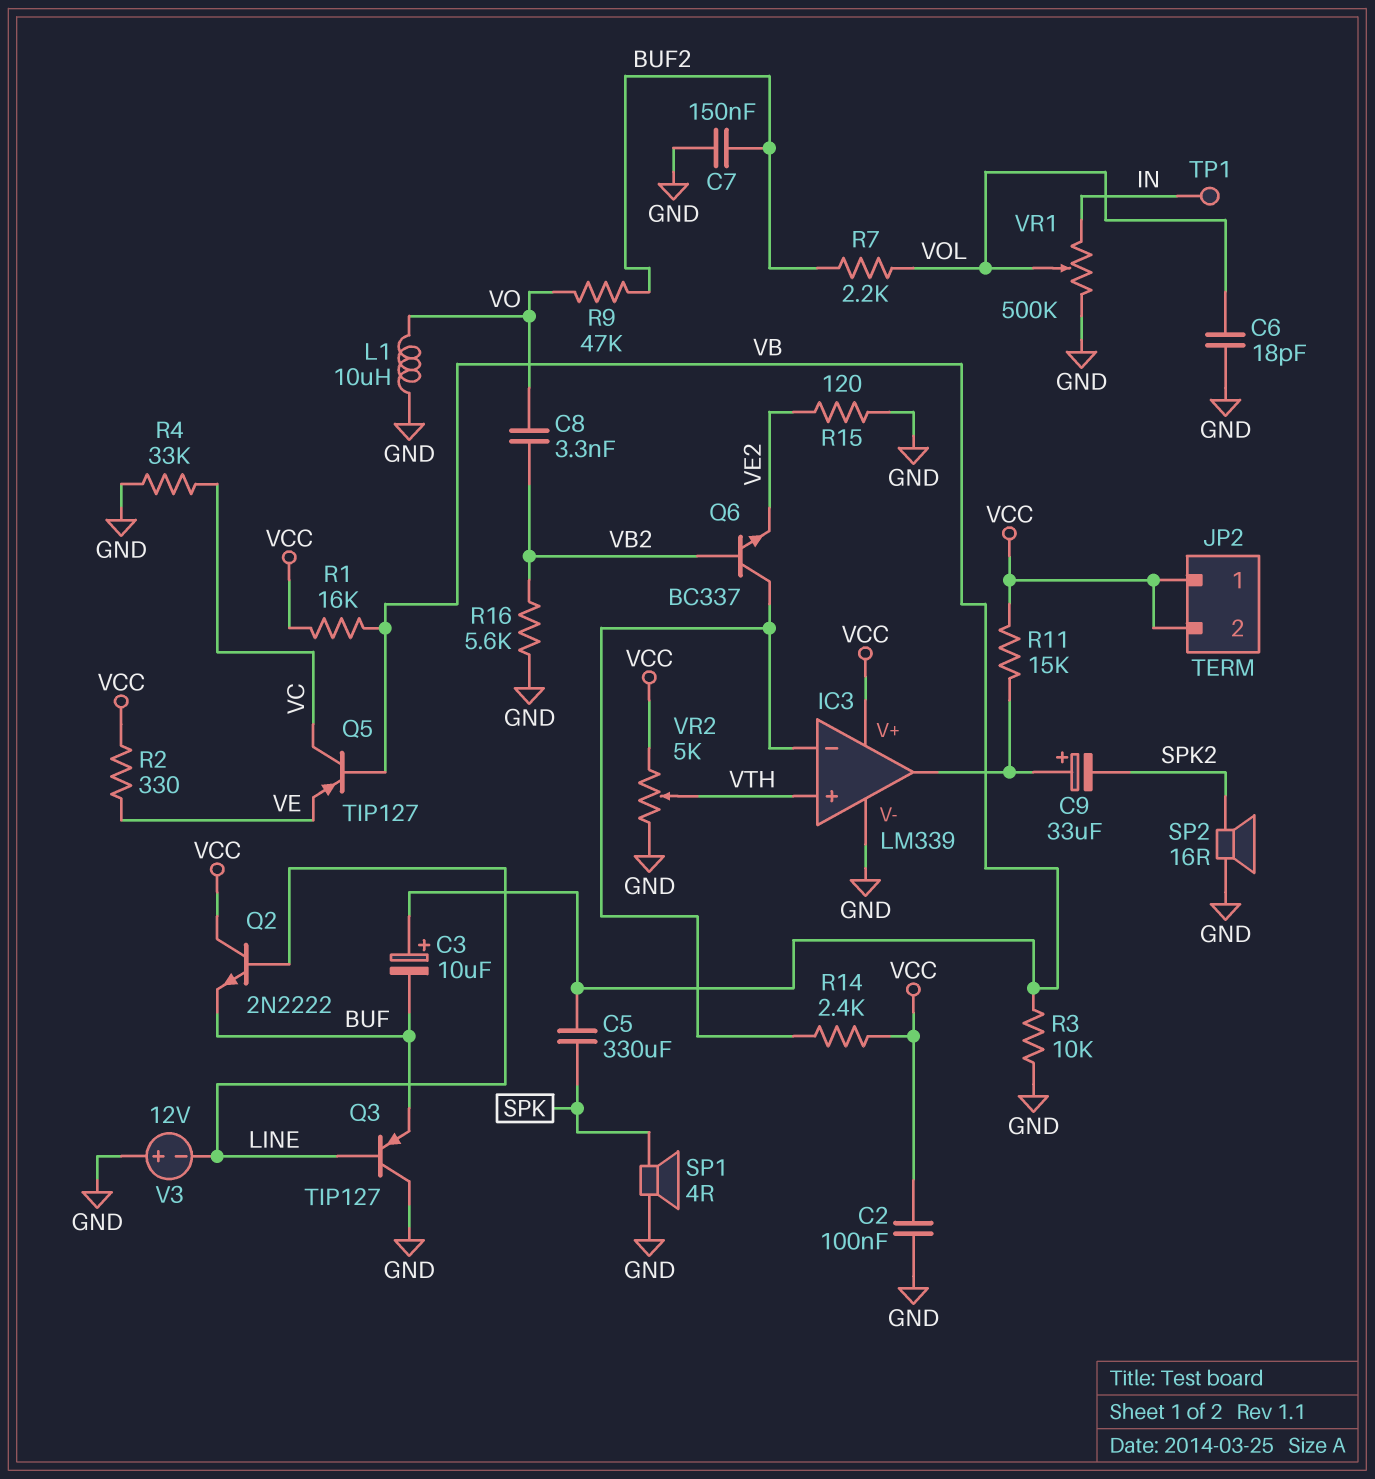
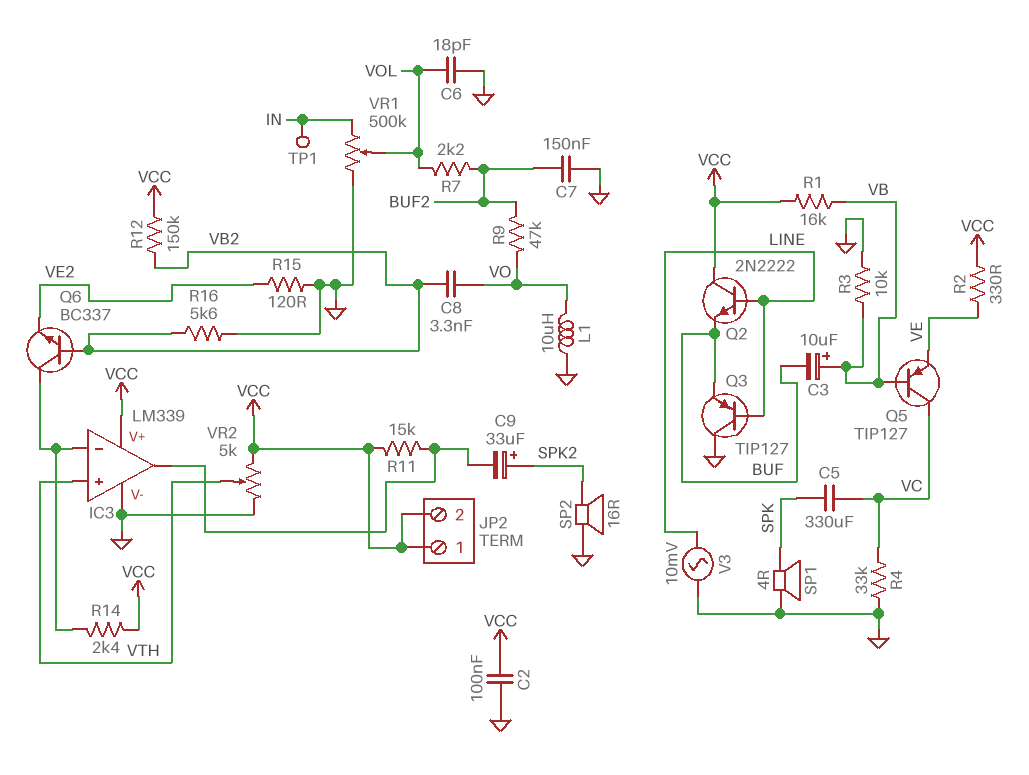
C5: 330uF (SPK, VB) -> 330uF (SPK, VC)
C9: 33uF (plus IC3/out, minus SPK2) -> 33uF (plus SPK2, minus IC3/out)
R12: none -> 150k (VB2, VCC)
V3: 12V (plus GND, minus LINE) -> AC 10mV (GND, LINE)

